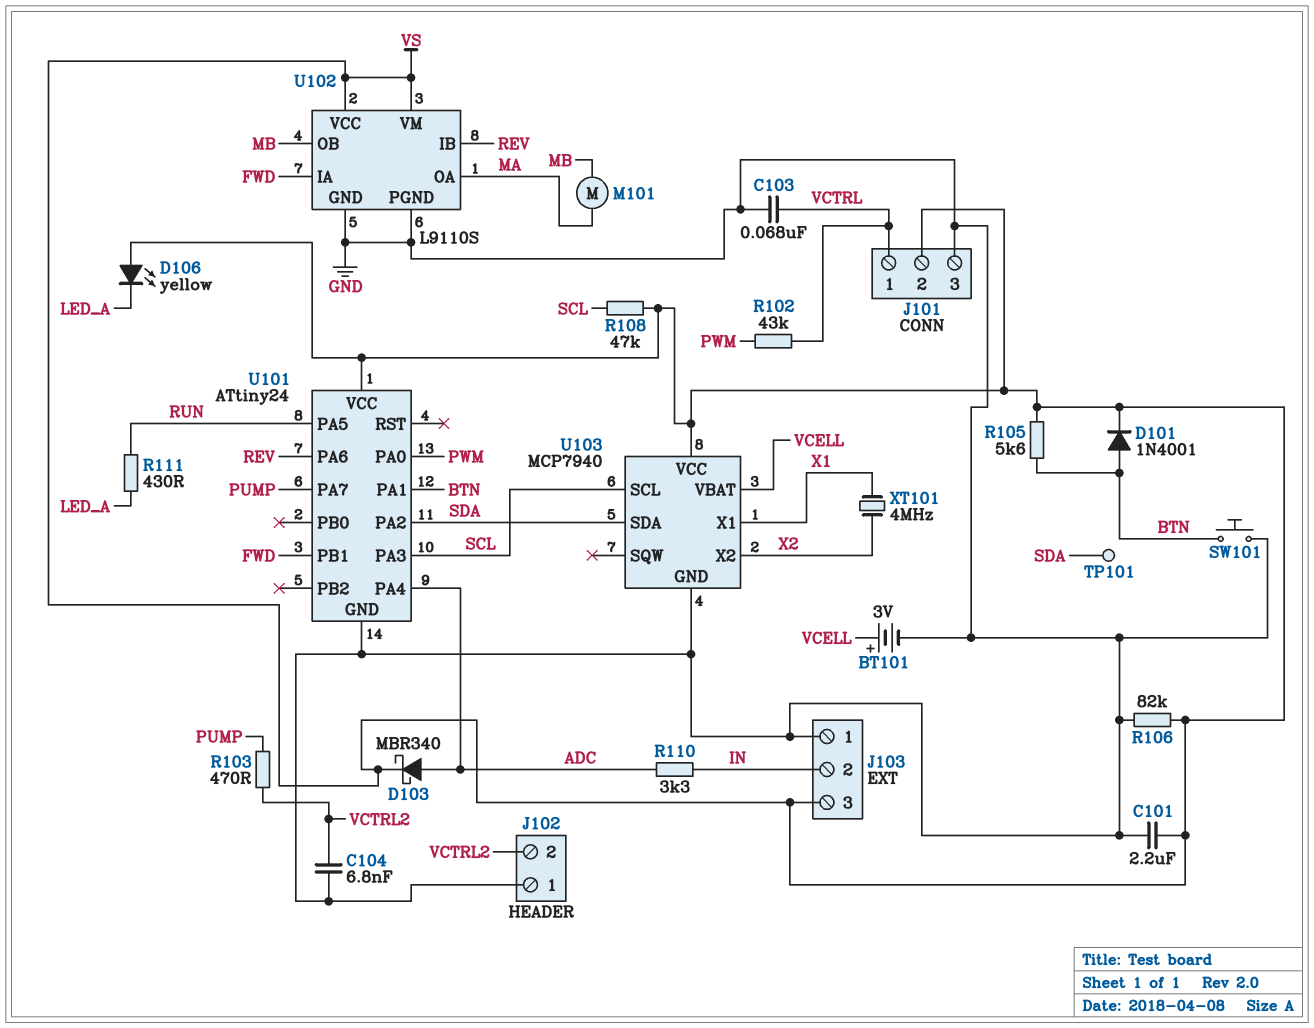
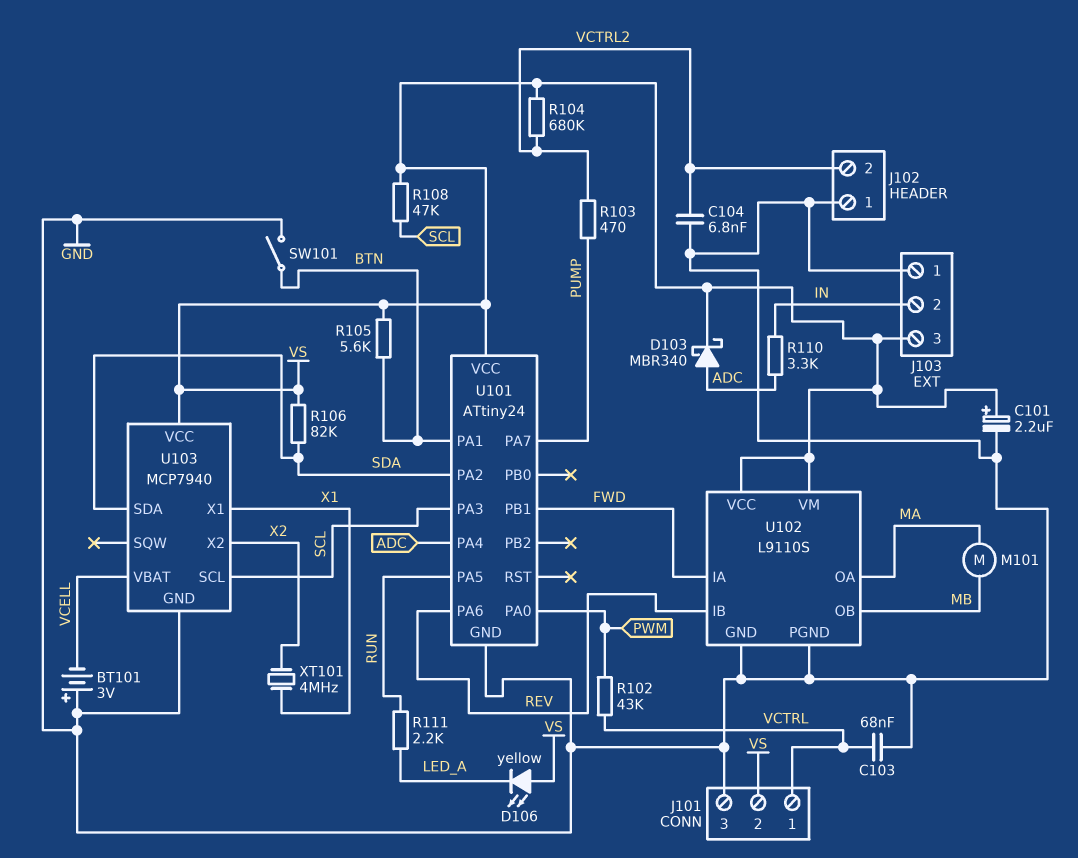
BT101: 3V (plus VCELL, minus GND) -> 3V (plus GND, minus VCELL)
C101: 2.2uF (GND, VS) -> 2.2uF (plus VS, minus GND)
D101: diode 1N4001 (A BTN, K VS) -> none
R104: none -> 680k (VCTRL2, VS)
R106: 82k (GND, VS) -> 82k (SDA, VS)
R111: 430 (LED_A, RUN) -> 2.2k (LED_A, RUN)
SW101: button (BTN, GND) -> switch (BTN, GND)
TP101: test point (SDA) -> none

